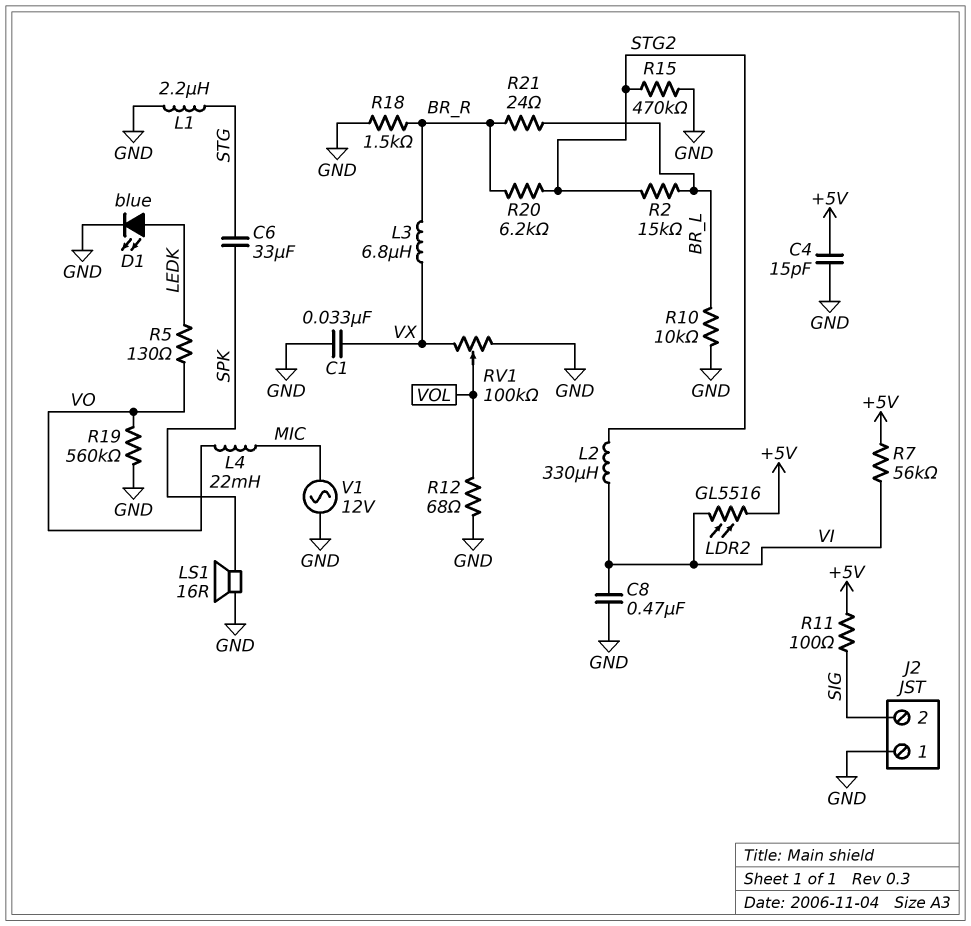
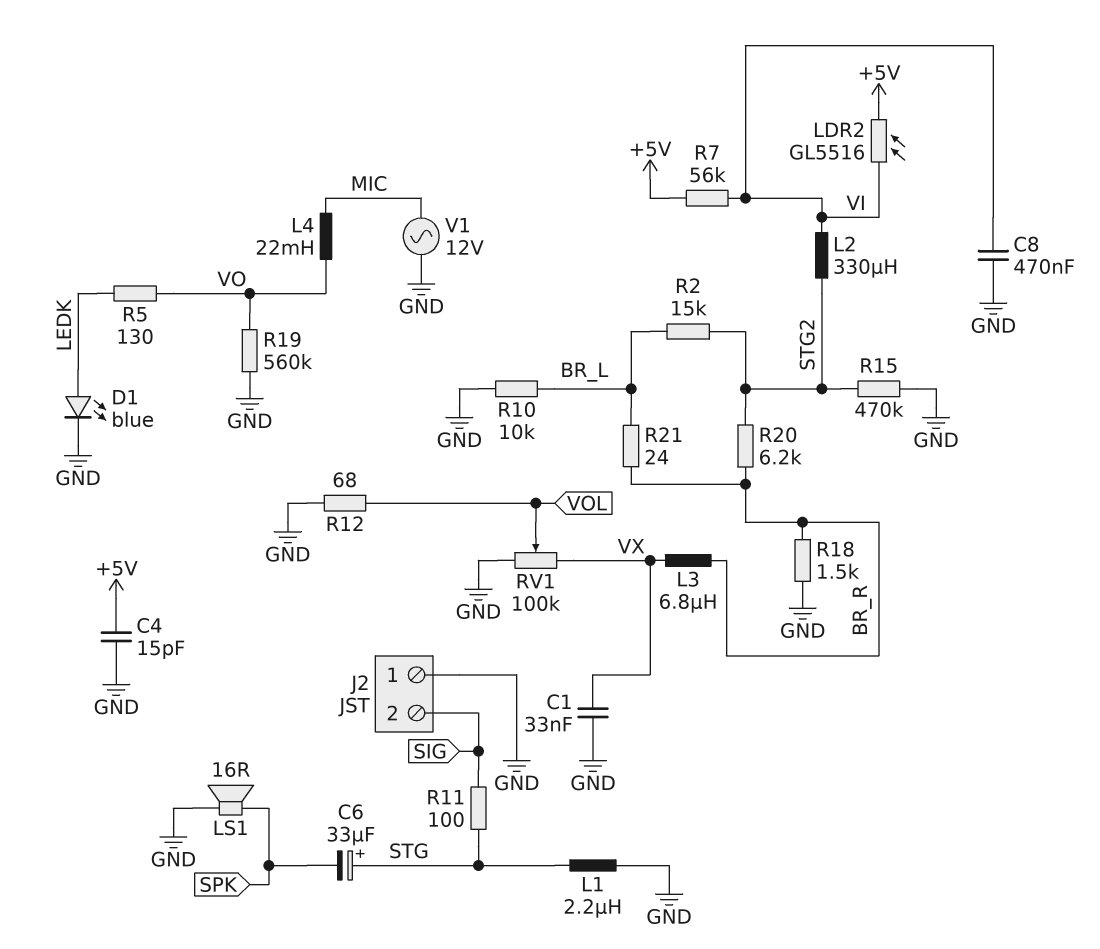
C6: 33uF (SPK, STG) -> 33uF (plus STG, minus SPK)
R11: 100 (+5V, SIG) -> 100 (SIG, STG)

